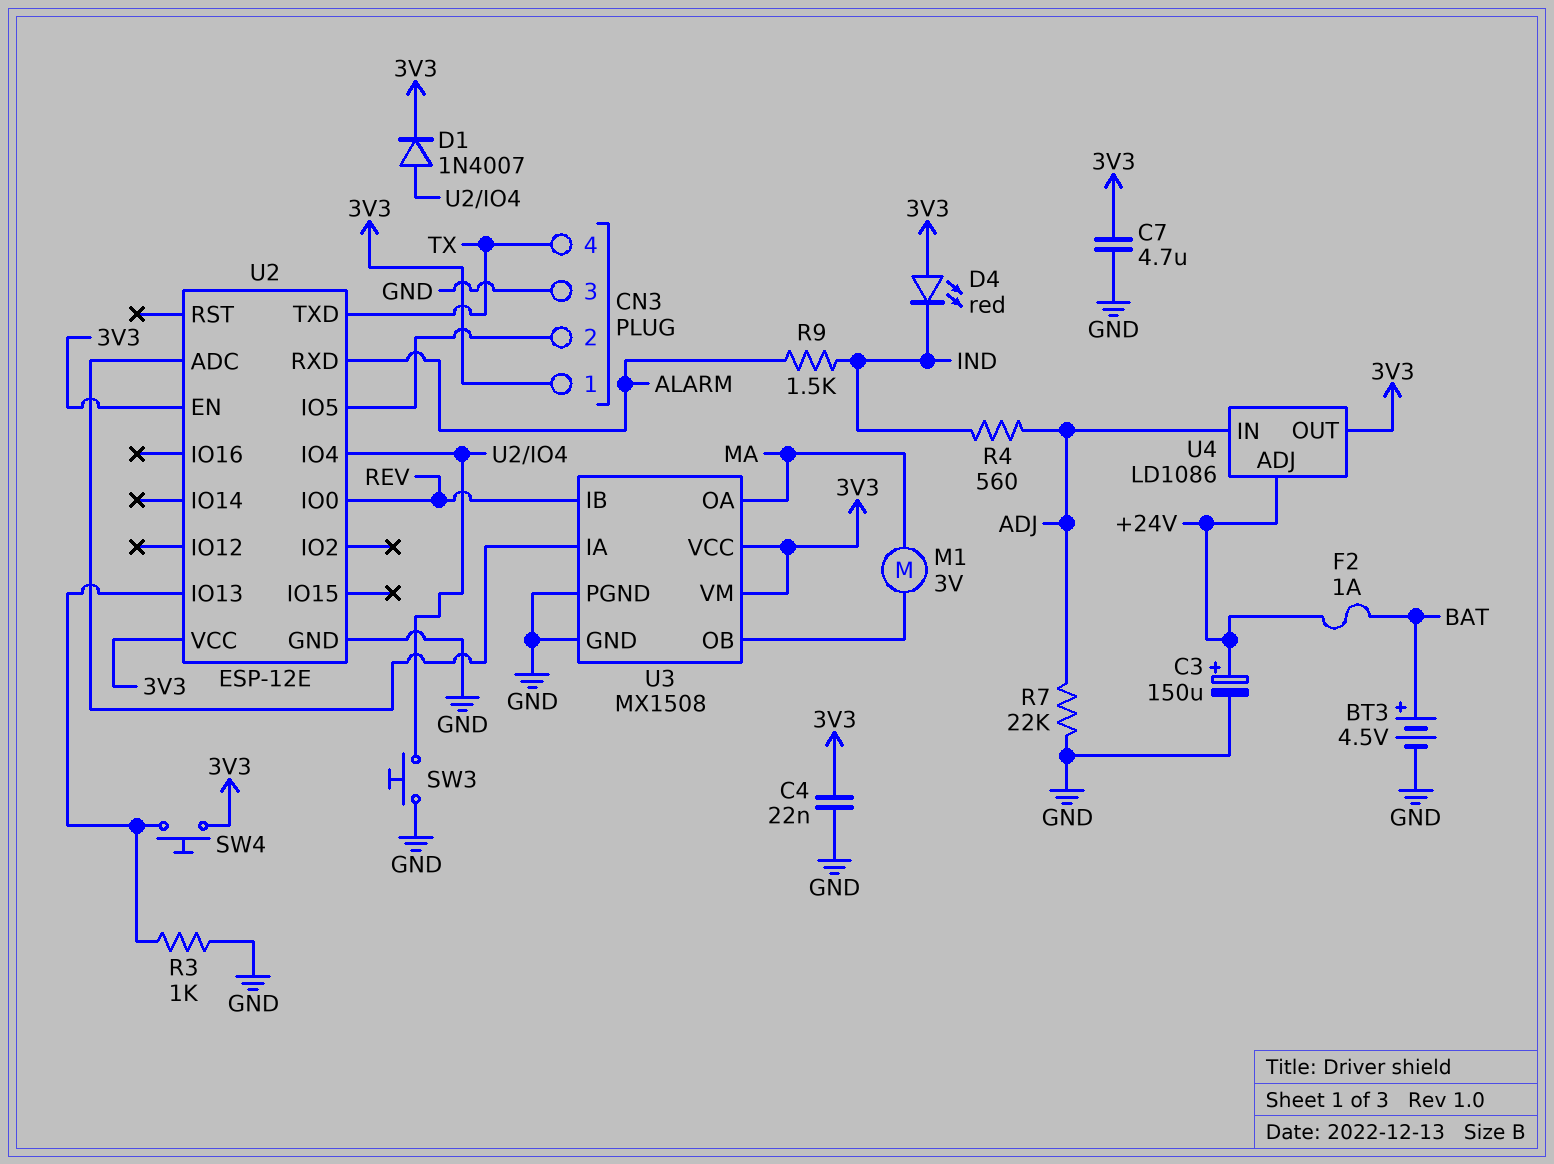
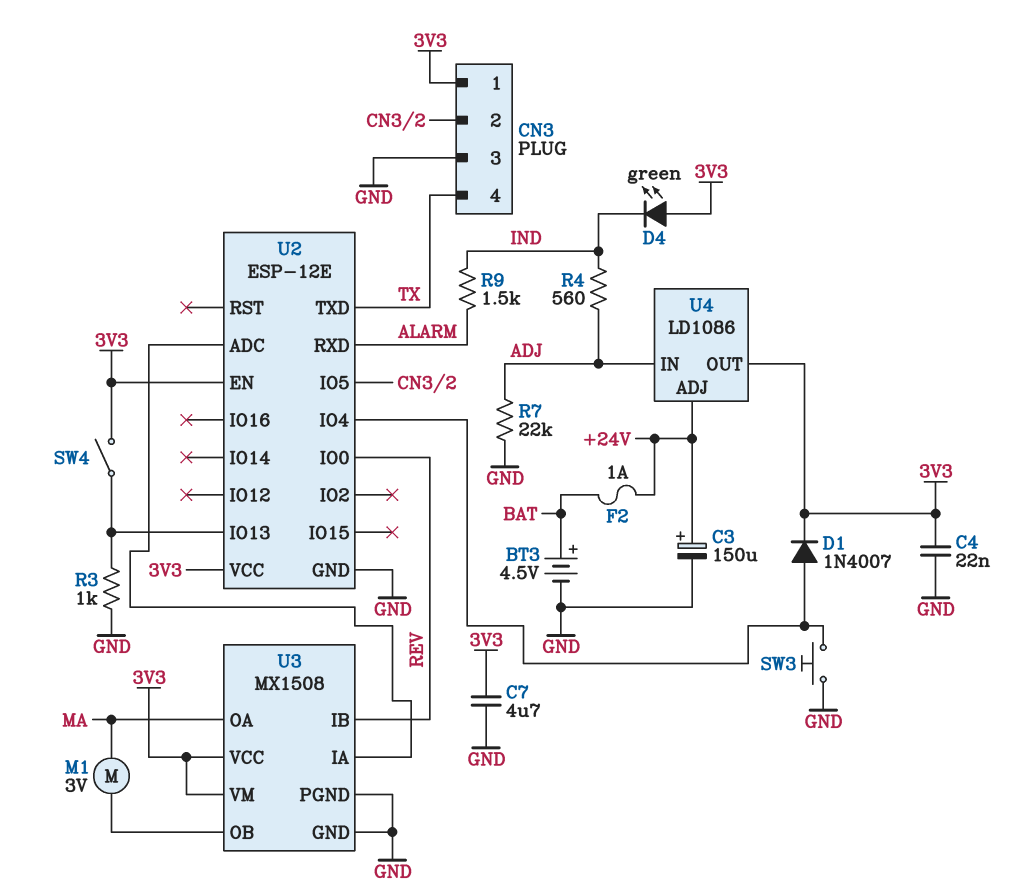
D4: LED red (A 3V3, K IND) -> LED green (A 3V3, K IND)
SW4: button (3V3, U2/IO13) -> switch (3V3, U2/IO13)

